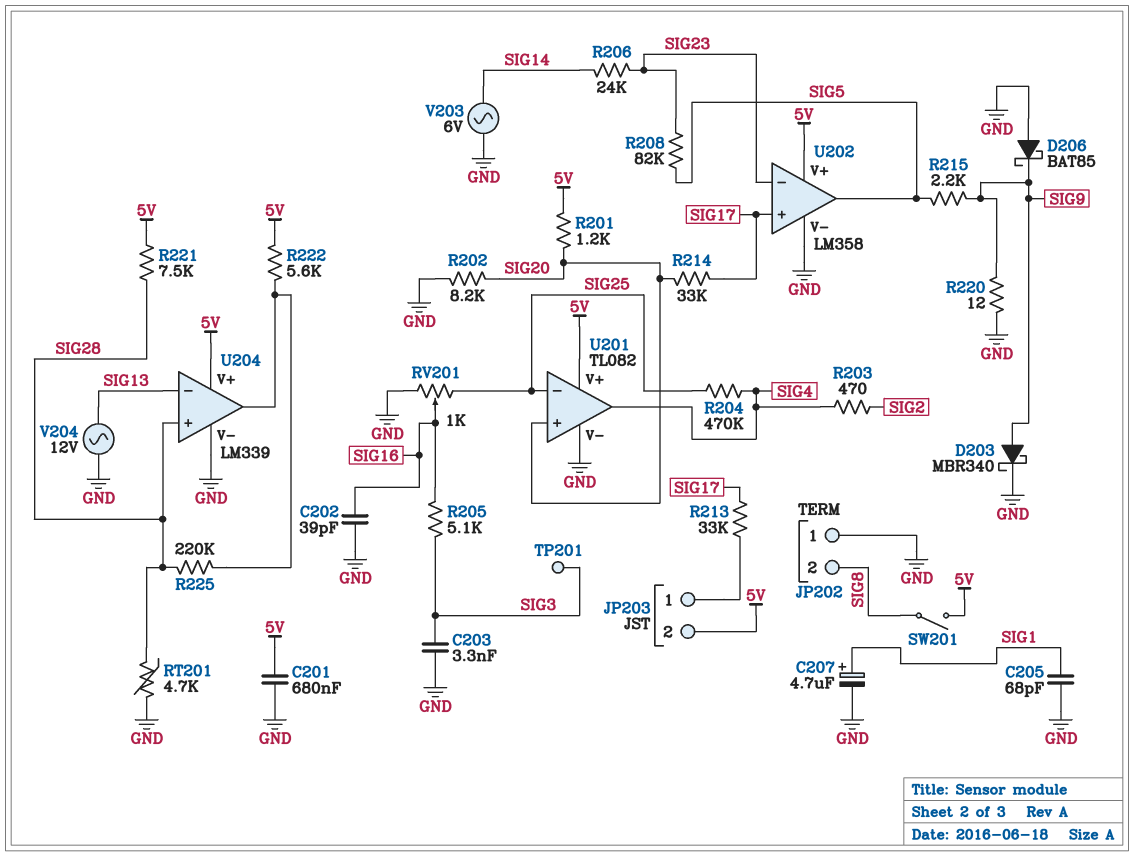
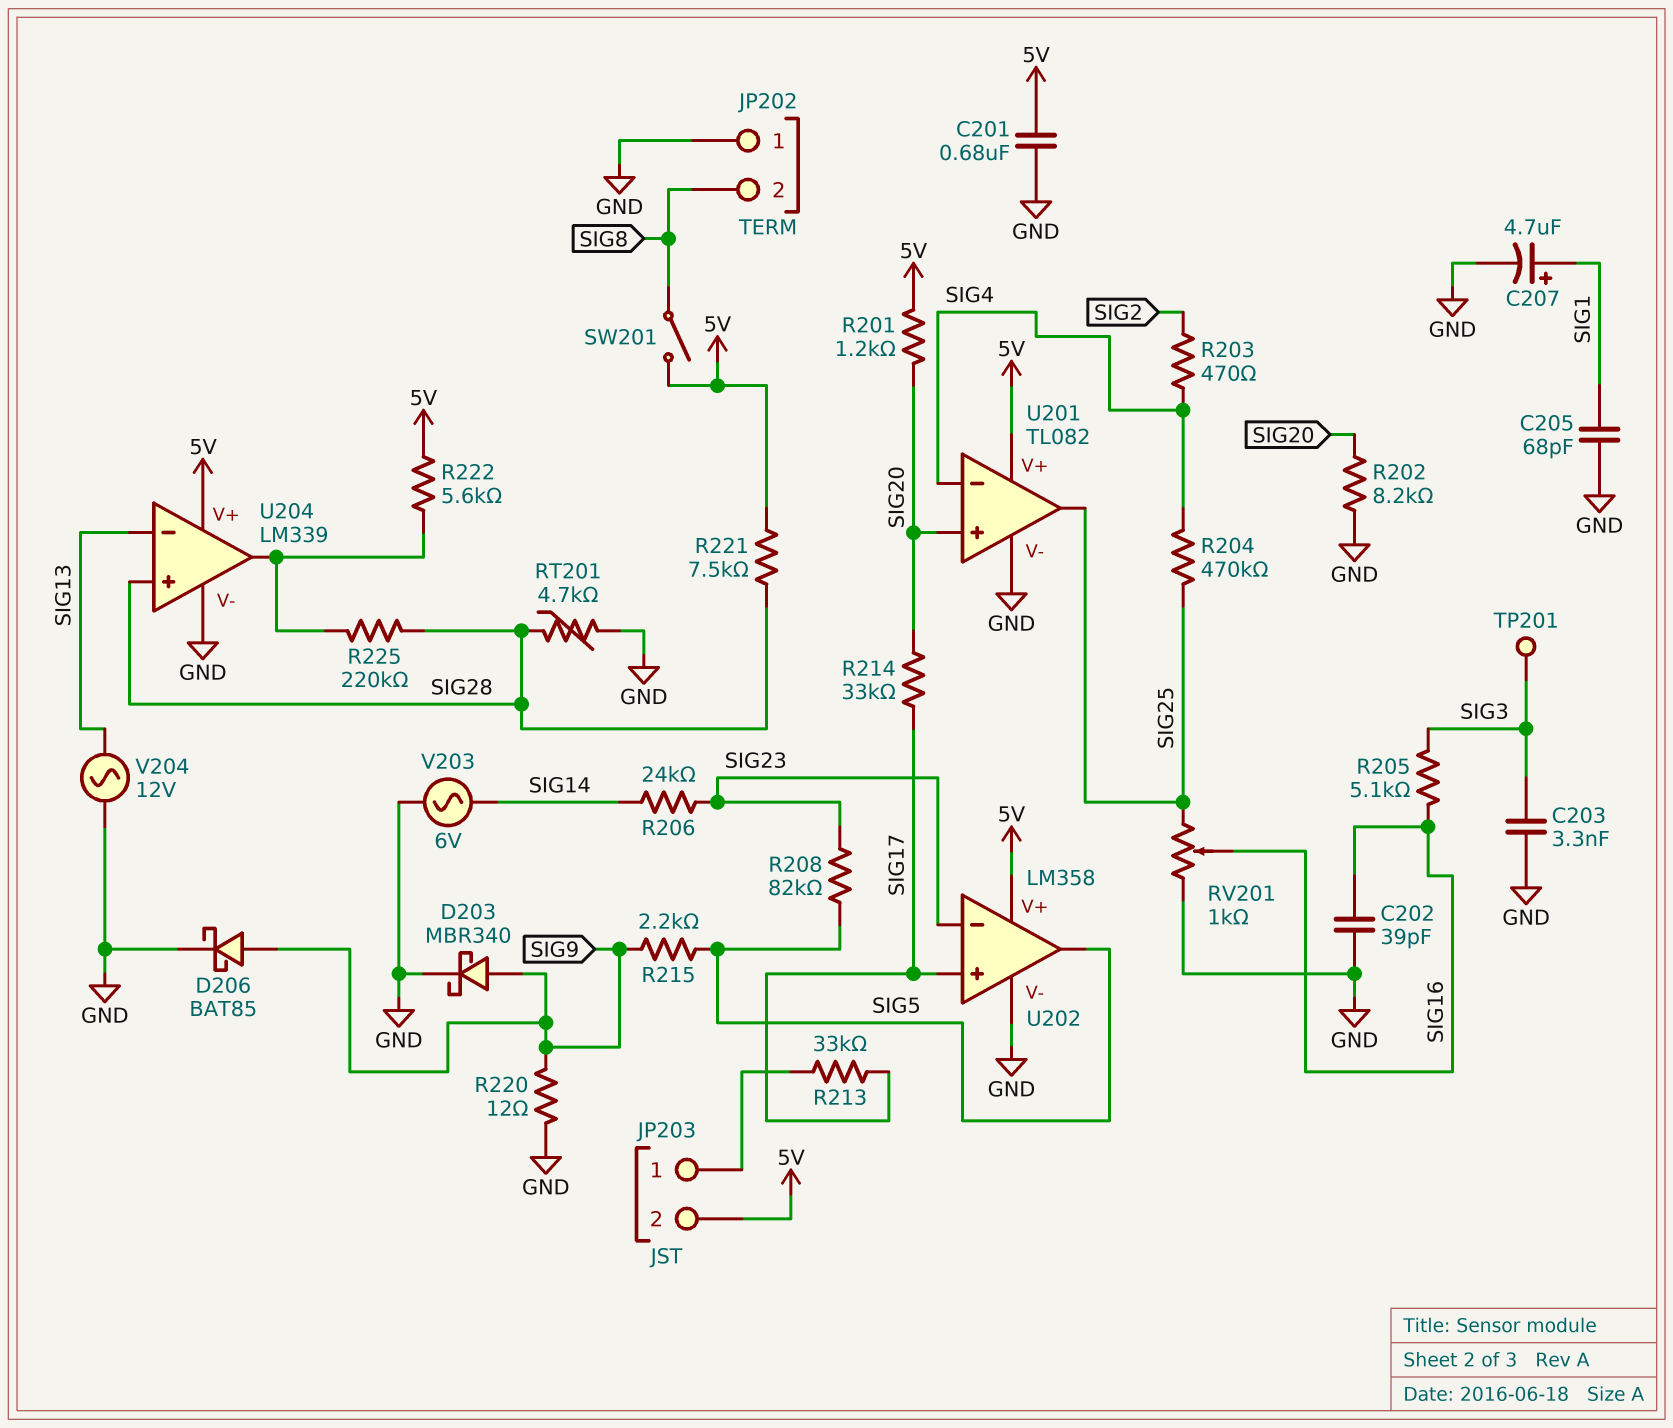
D206: schottky BAT85 (A GND, K SIG9) -> schottky BAT85 (A SIG9, K GND)
U201 pin in-: SIG25 -> SIG4
U201 pin out: SIG4 -> SIG25

